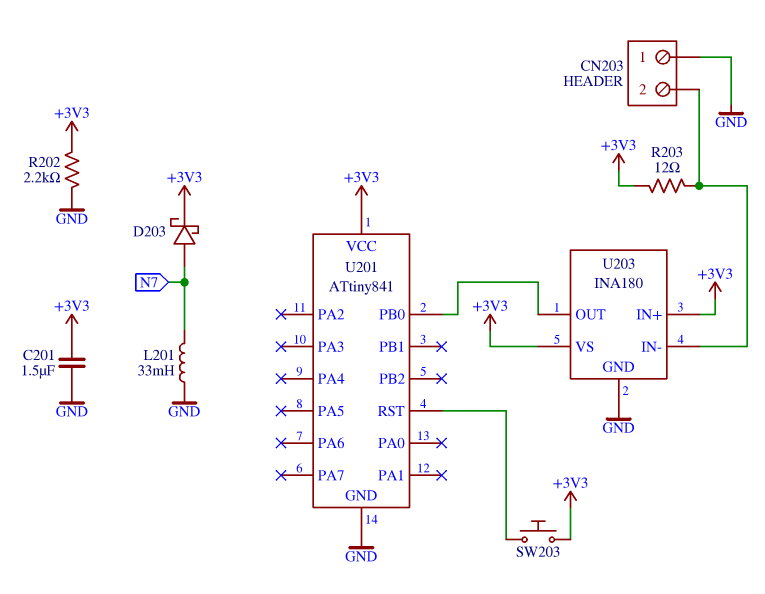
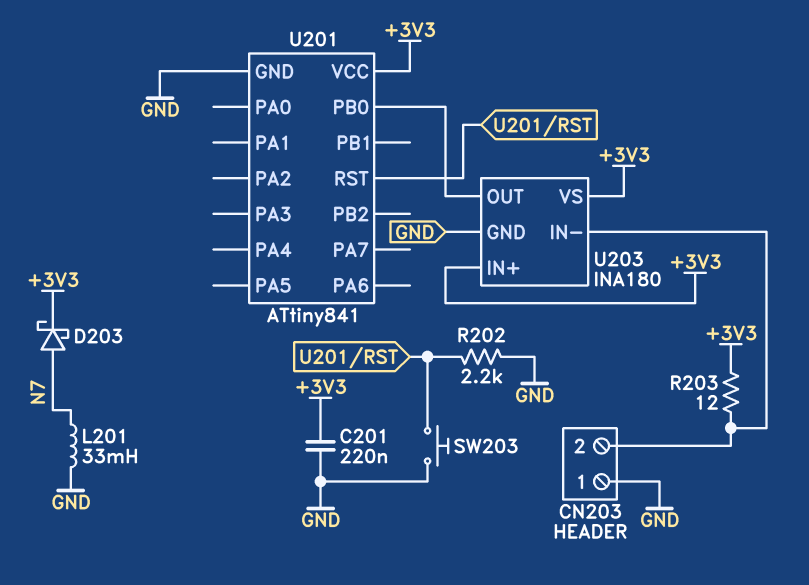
C201: 1.5uF (+3V3, GND) -> 220nF (+3V3, GND)
R202: 2.2k (+3V3, GND) -> 2.2k (GND, U201/RST)
SW203: button (+3V3, U201/RST) -> button (GND, U201/RST)

